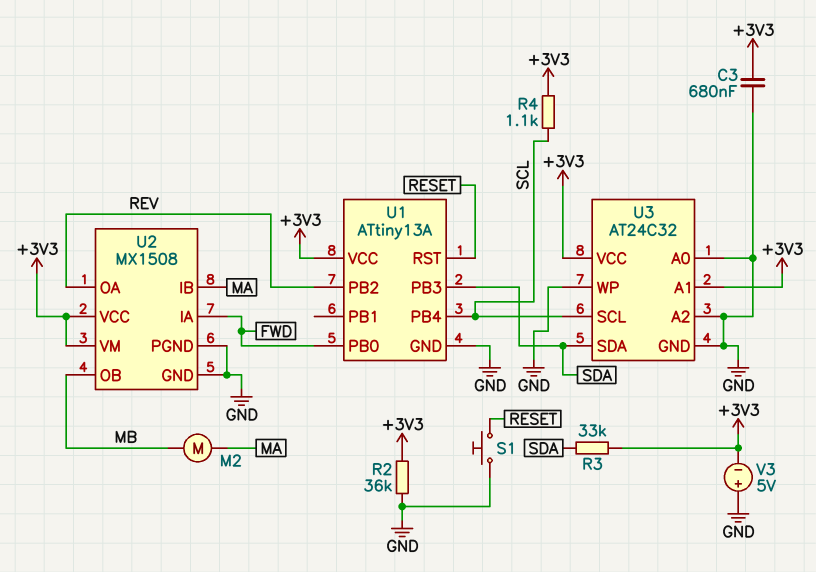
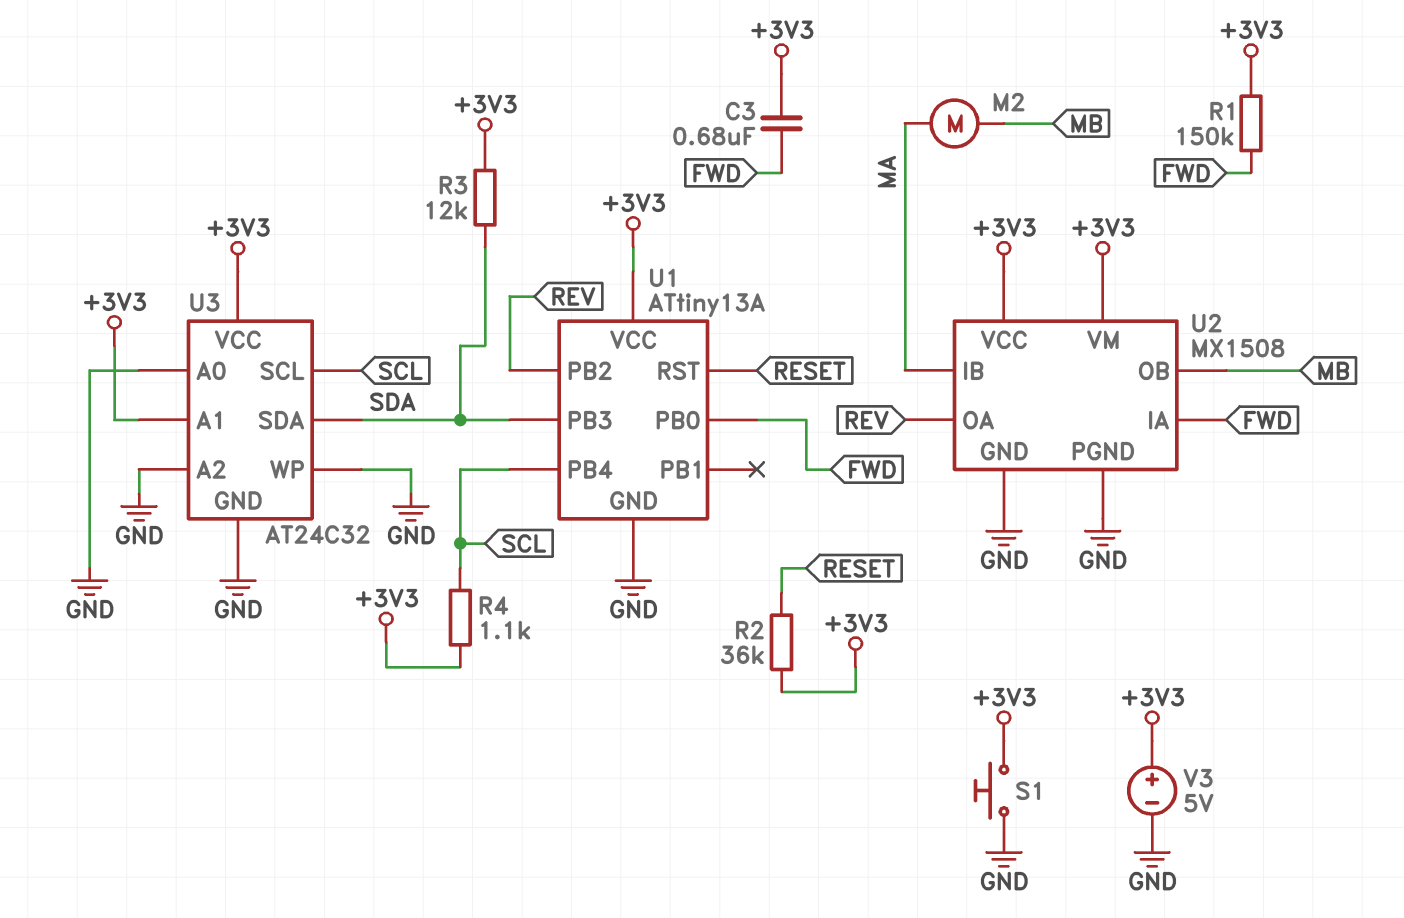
C3: 680nF (+3V3, GND) -> 680nF (+3V3, FWD)
R1: none -> 150k (+3V3, FWD)
R2: 36k (+3V3, GND) -> 36k (+3V3, RESET)
R3: 33k (+3V3, SDA) -> 12k (+3V3, SDA)
S1: button (GND, RESET) -> button (+3V3, GND)
V3: 5V (plus GND, minus +3V3) -> 5V (plus +3V3, minus GND)

